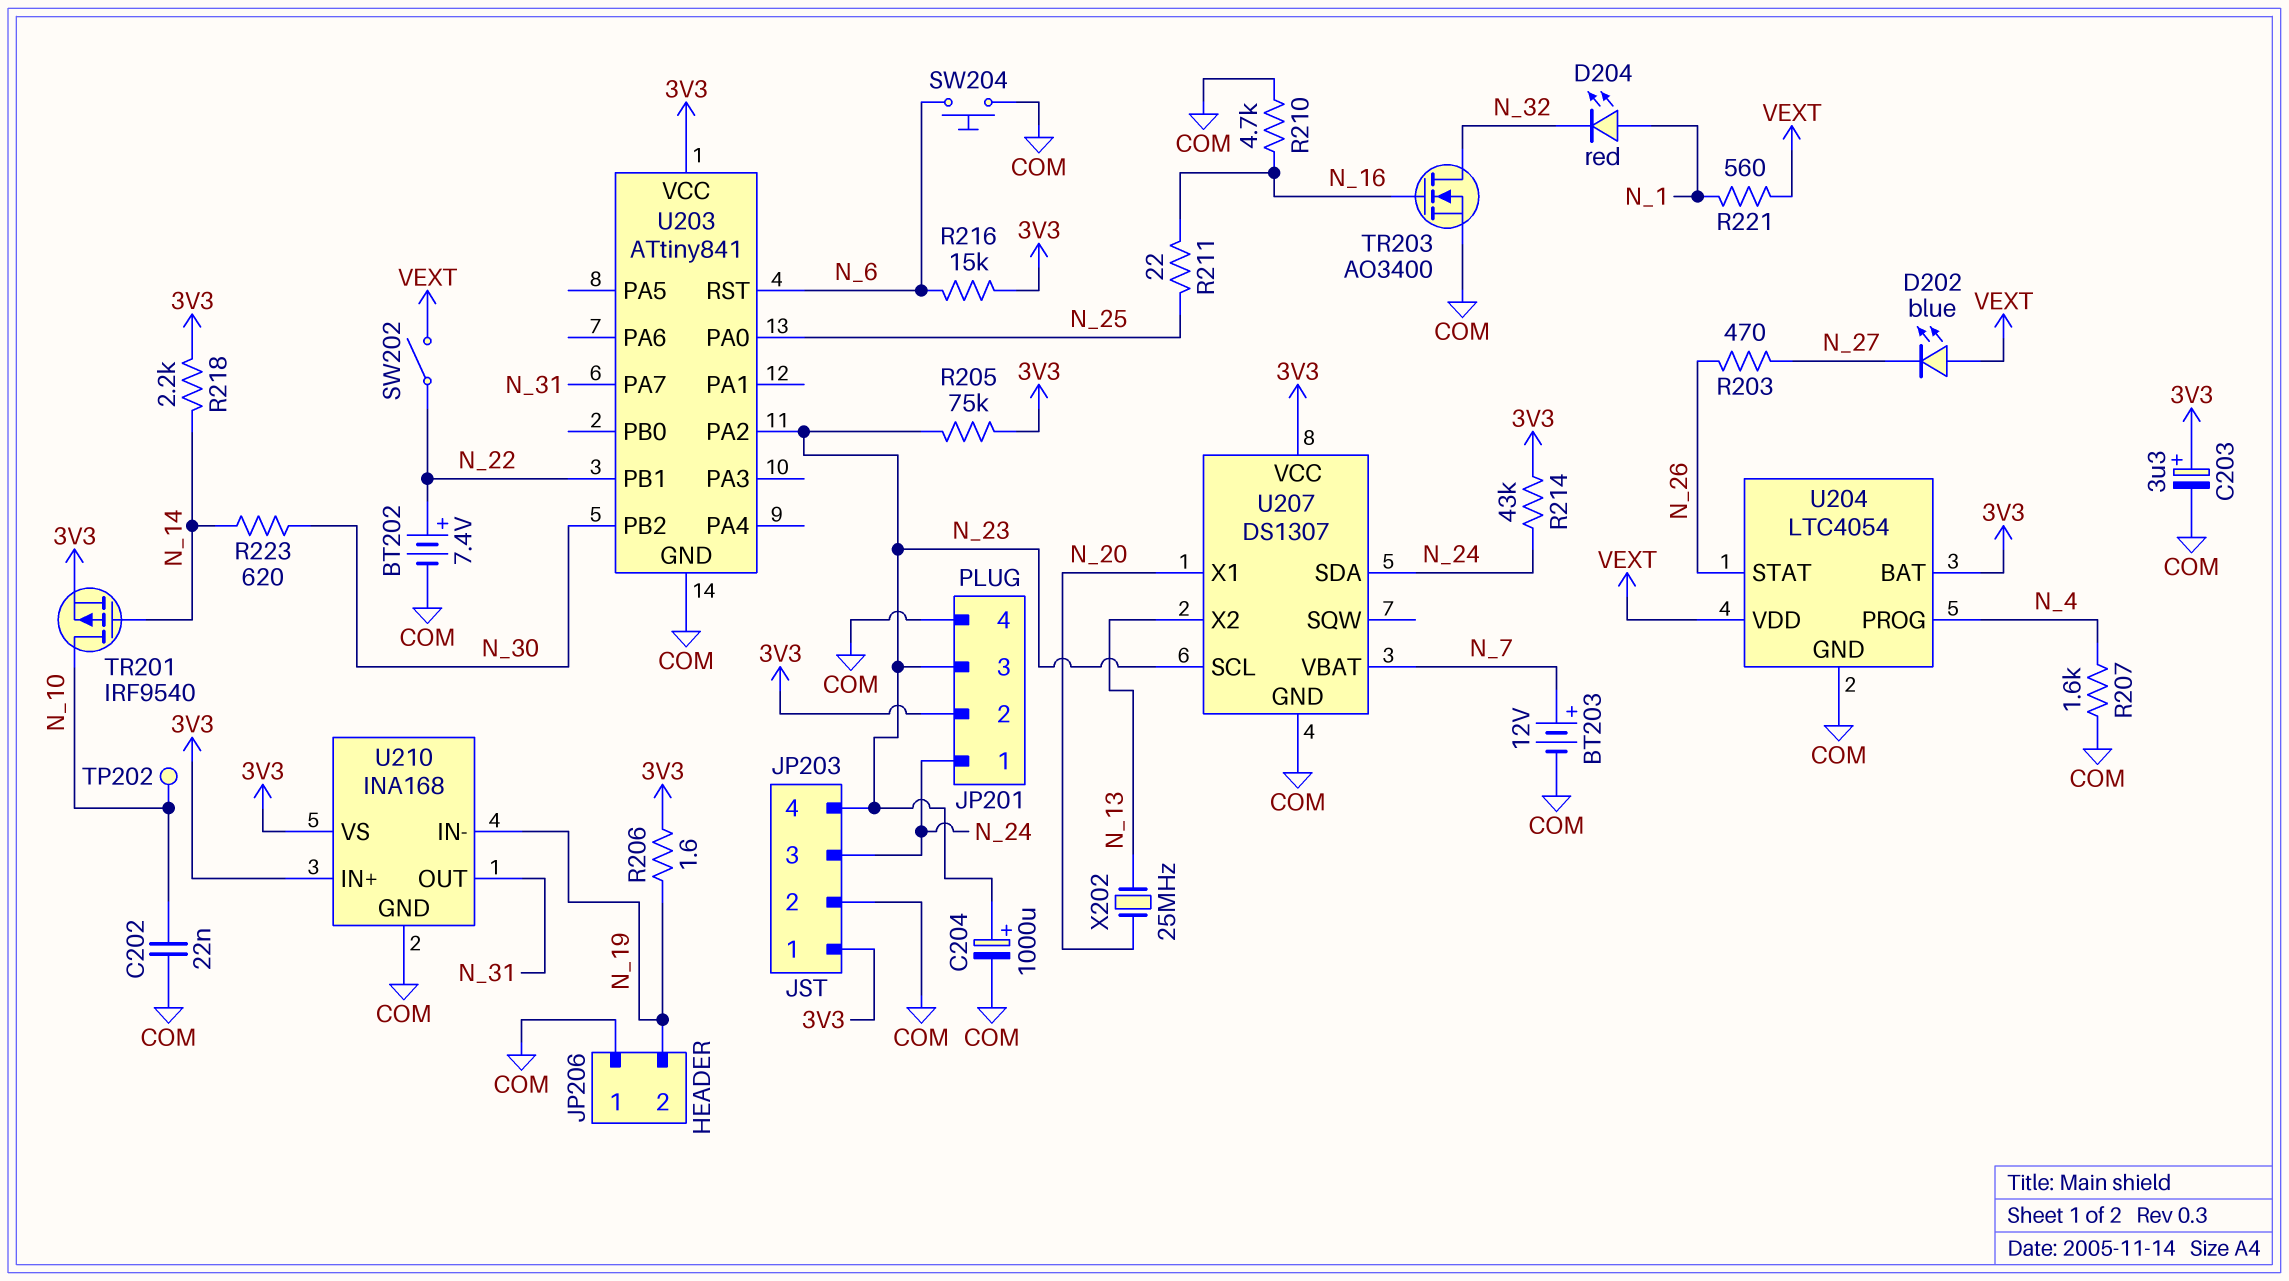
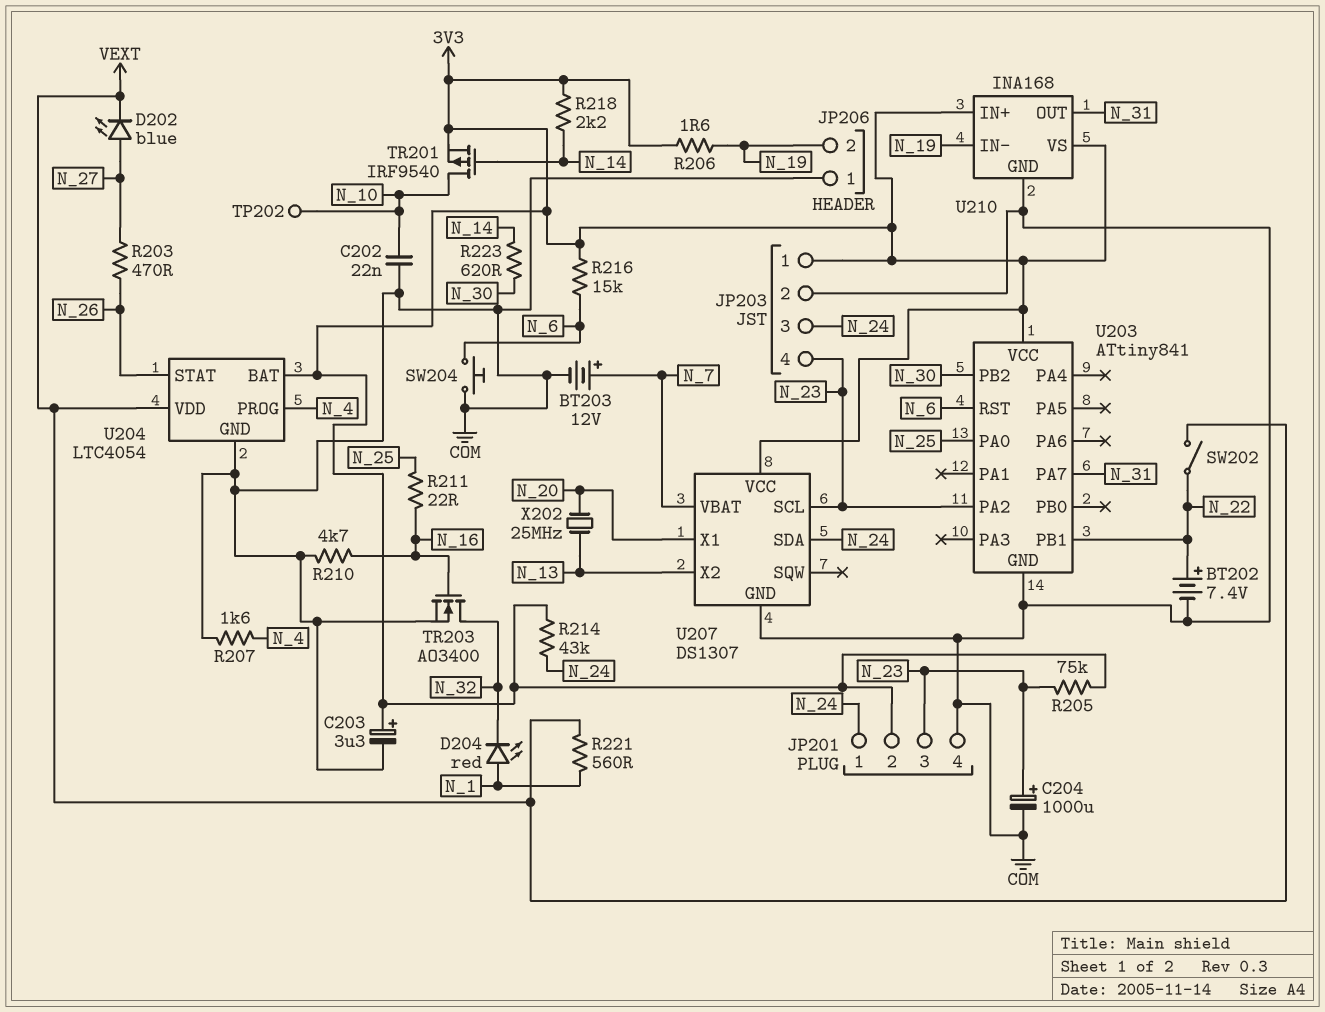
D202: LED blue (A VEXT, K N_27) -> LED blue (A N_27, K VEXT)

